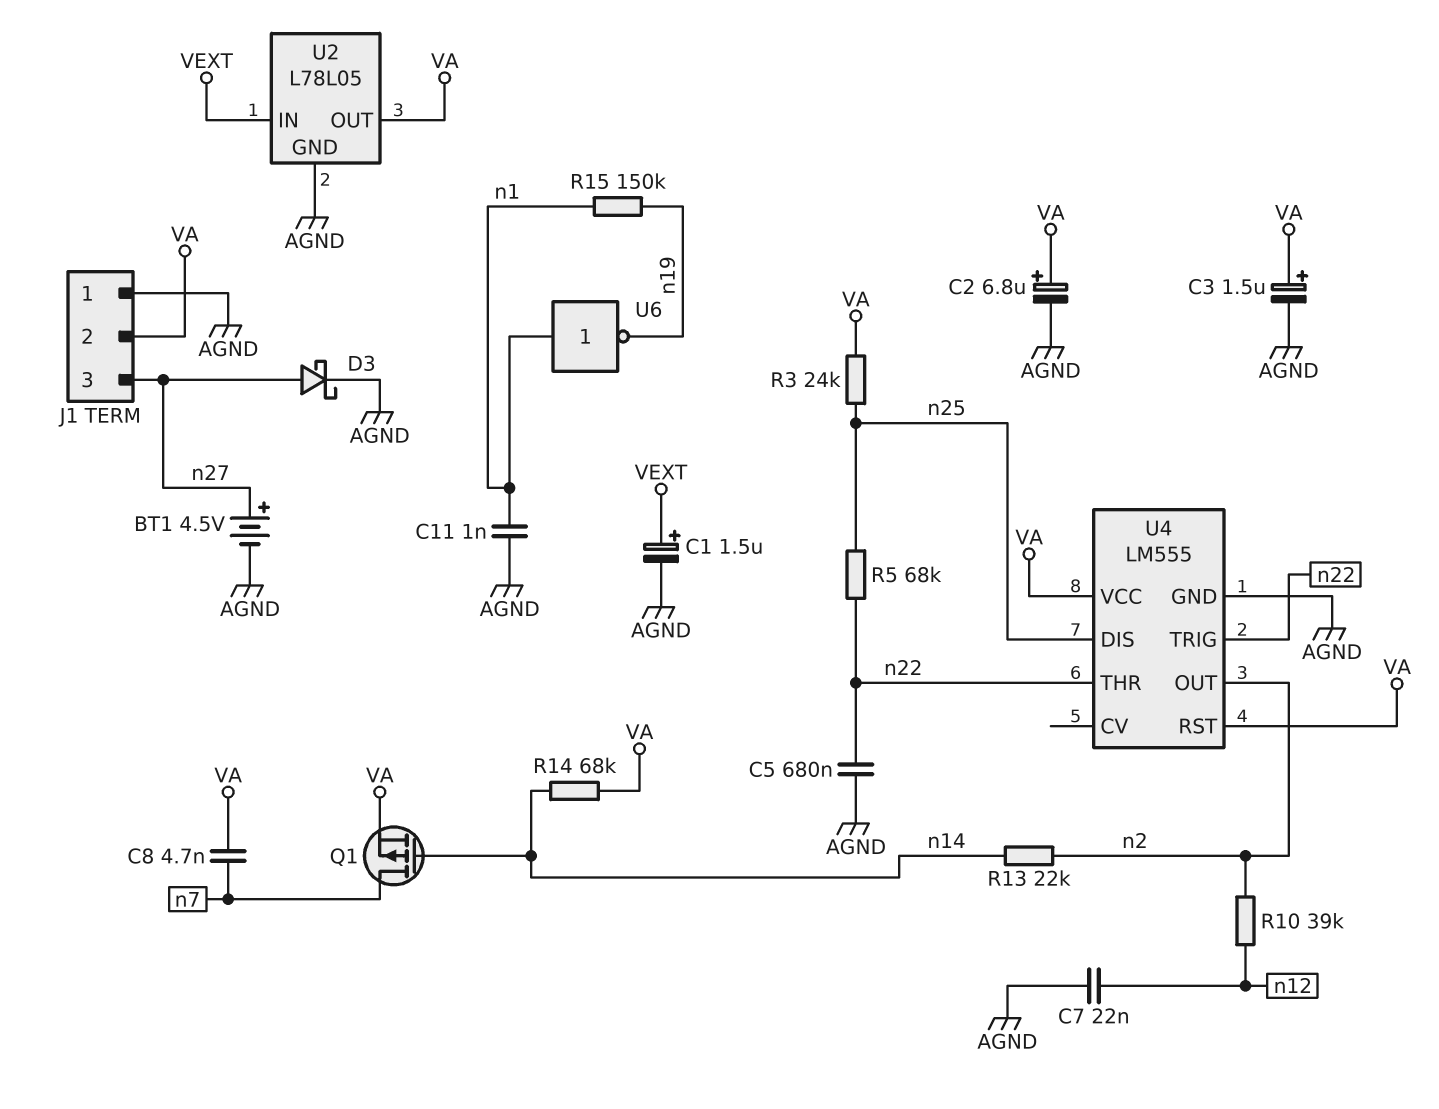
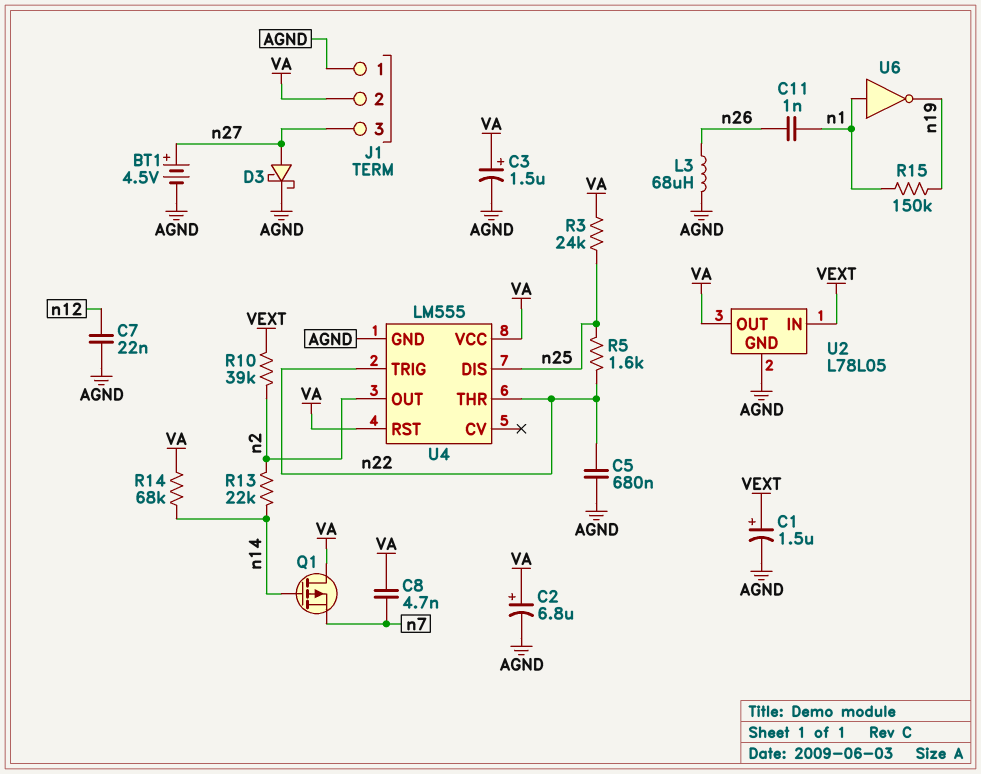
C11: 1nF (AGND, n1) -> 1nF (n1, n26)
L3: none -> 68uH (AGND, n26)
Q1: PMOS (G n14, D n7, S VA) -> PMOS (G n14, D VA, S n7)
R5: 68k (n22, n25) -> 1.6k (n22, n25)
R10: 39k (n2, n12) -> 39k (VEXT, n2)

